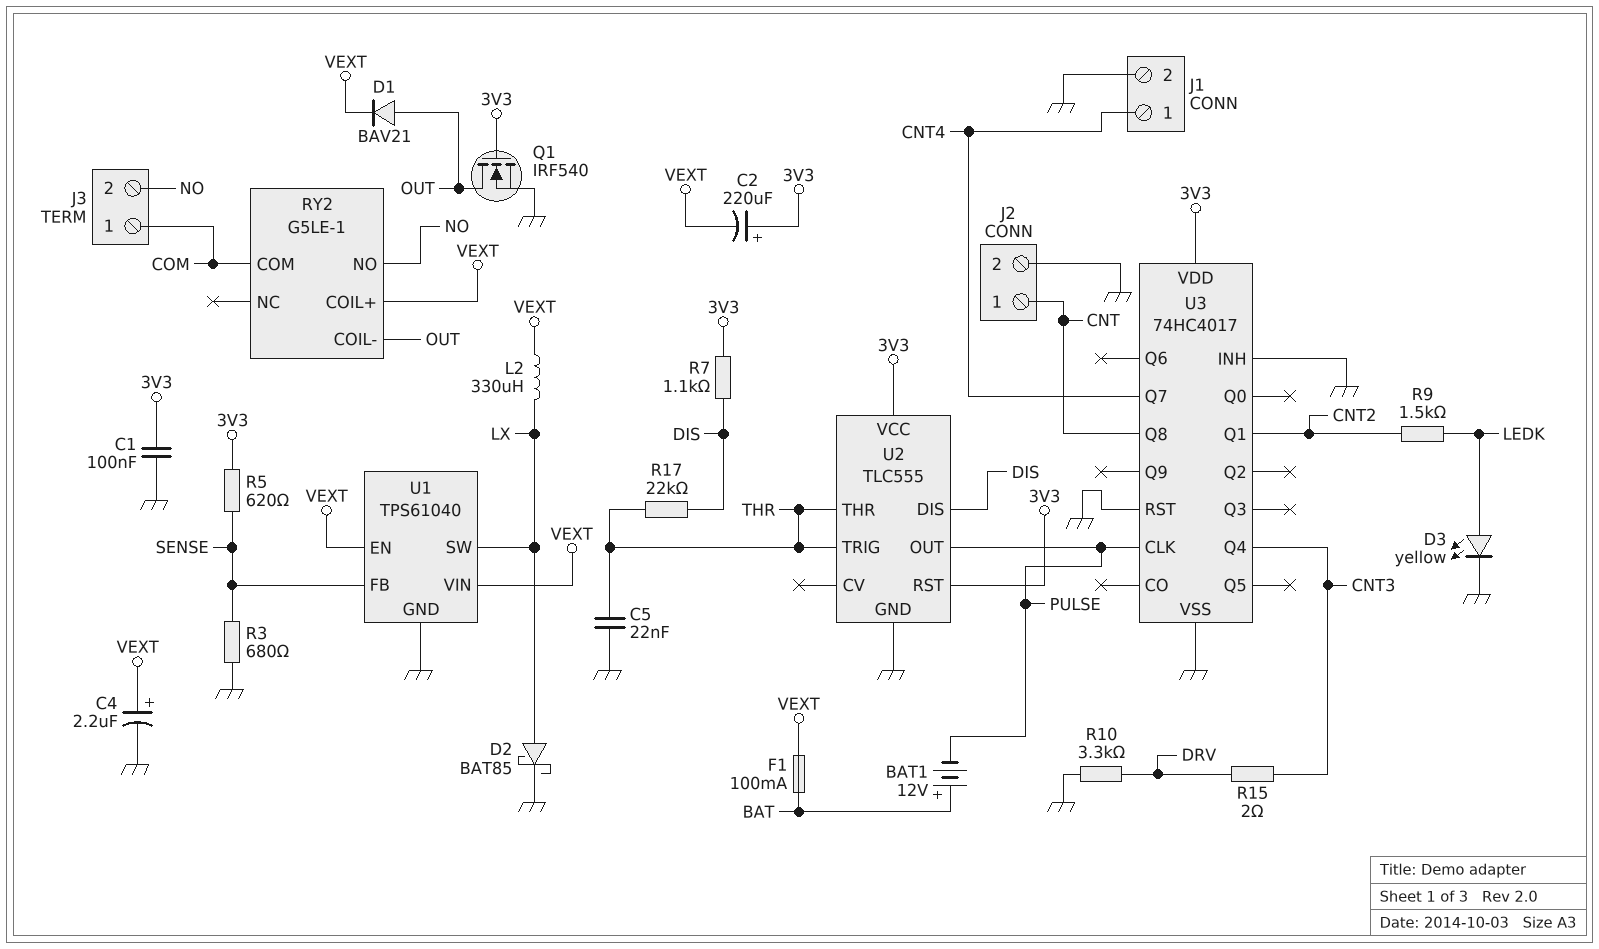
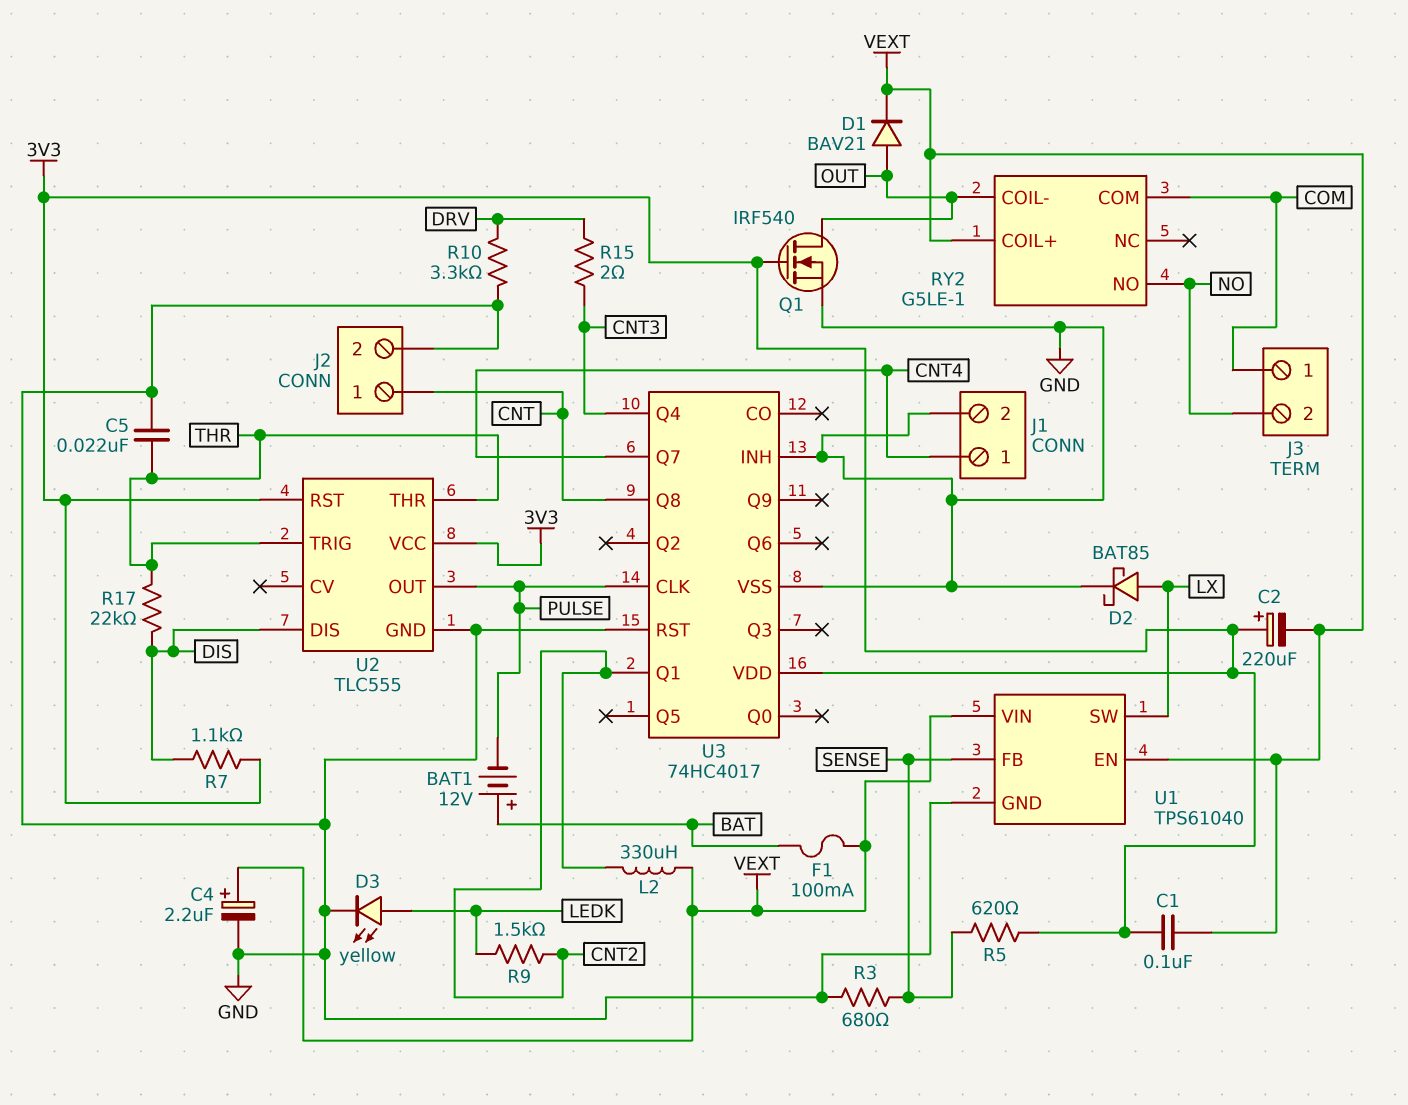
C1: 100nF (3V3, GND) -> 100nF (3V3, VEXT)
L2: 330uH (LX, VEXT) -> 330uH (CNT2, VEXT)

